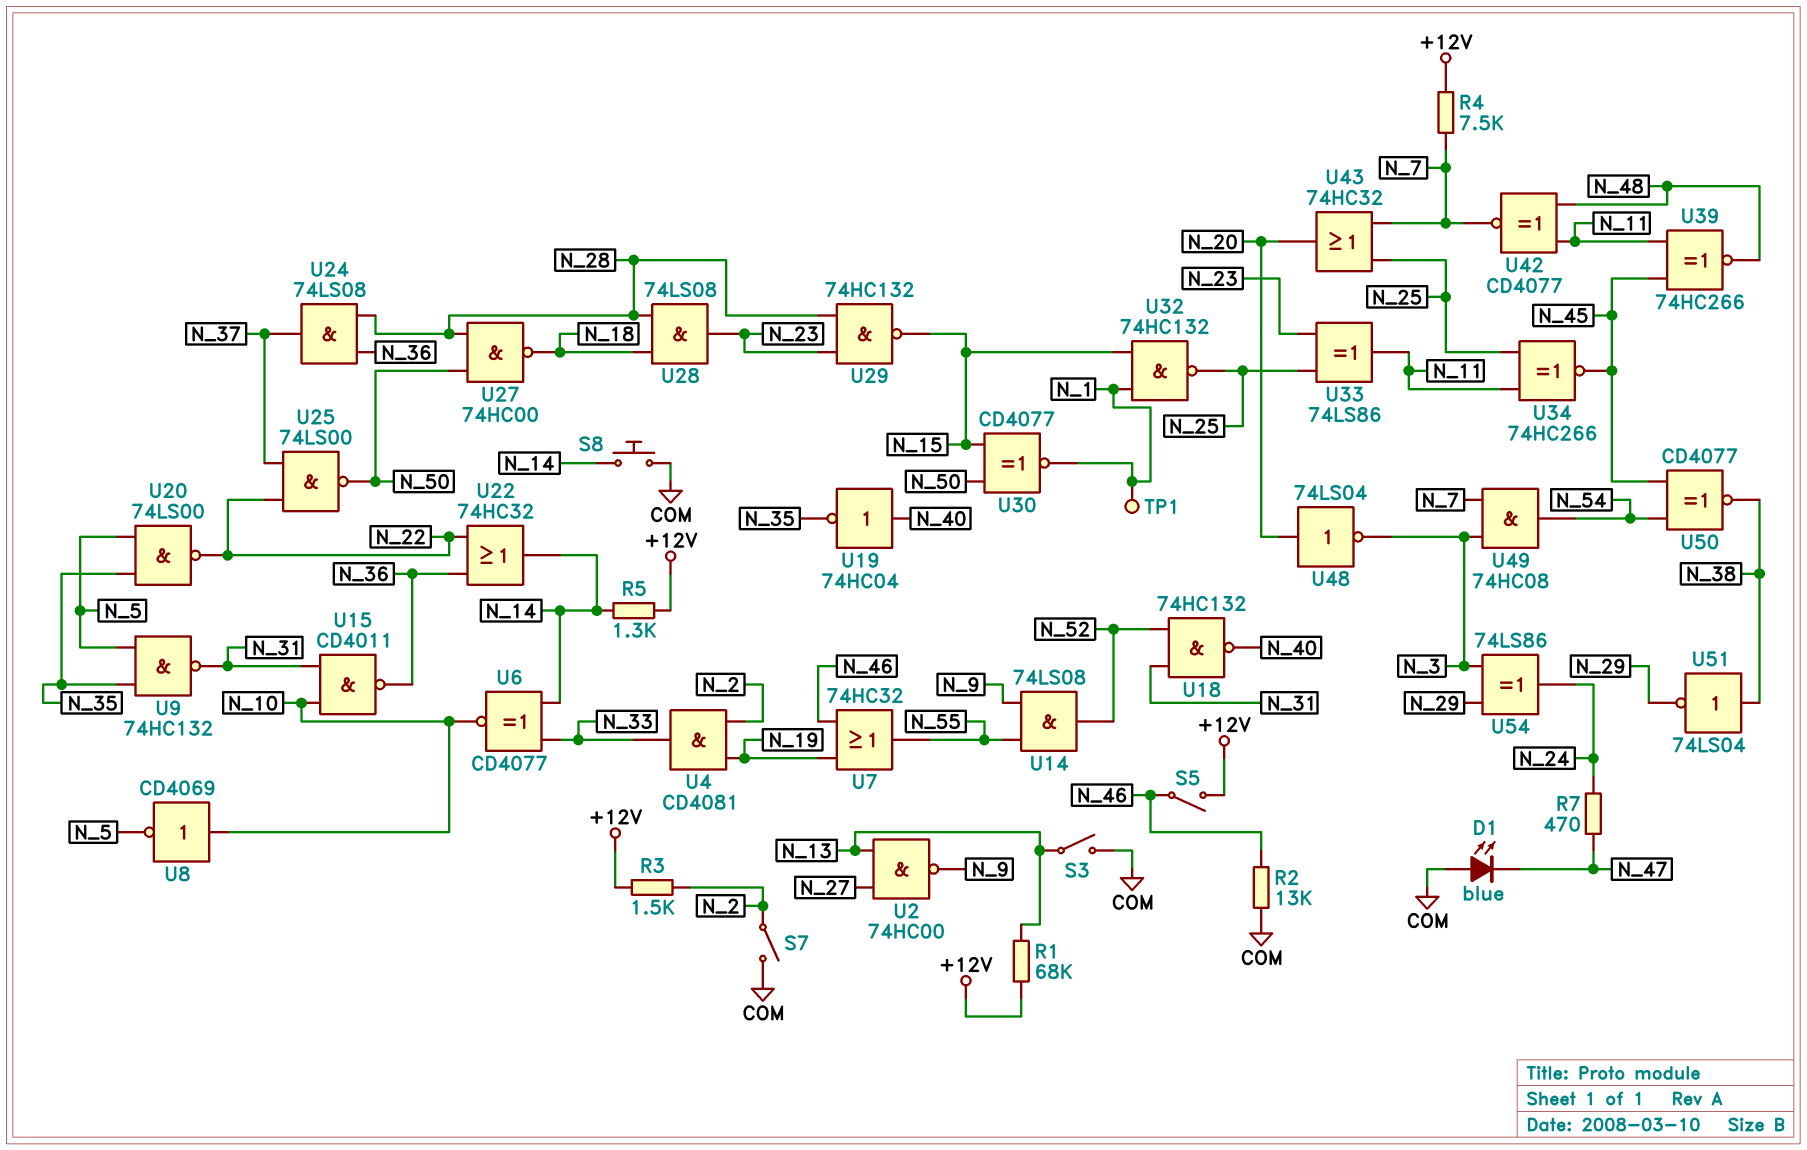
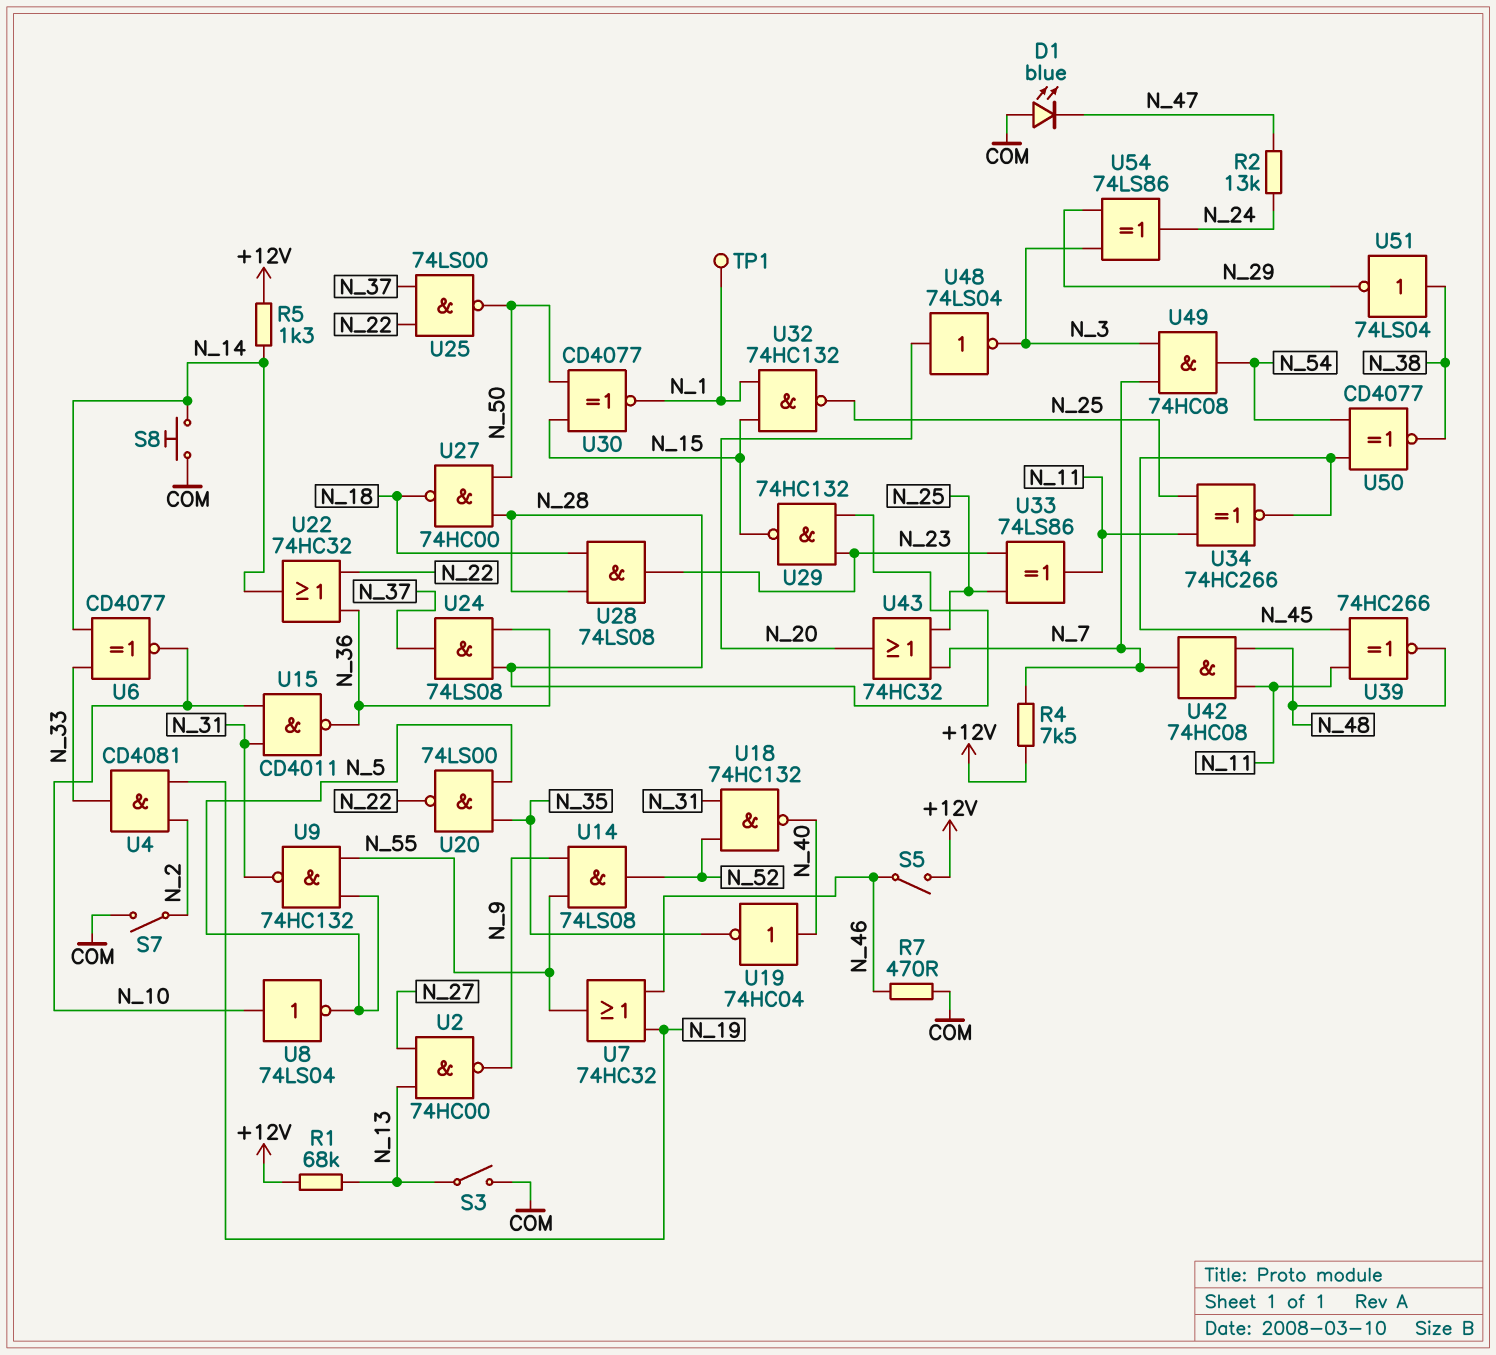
R2: 13k (COM, N_46) -> 13k (N_24, N_47)
R3: 1.5k (+12V, N_2) -> none
R7: 470 (N_24, N_47) -> 470 (COM, N_46)
U8: NOT CD4069 (in N_10, out N_5) -> NOT 74LS04 (in N_10, out N_5)
U9: NAND 74HC132 (in N_5, in N_35, out N_31) -> NAND 74HC132 (in N_5, in N_55, out N_31)
U42: XNOR CD4077 (in N_11, in N_48, out N_7) -> AND 74HC08 (in N_11, in N_48, out N_7)

